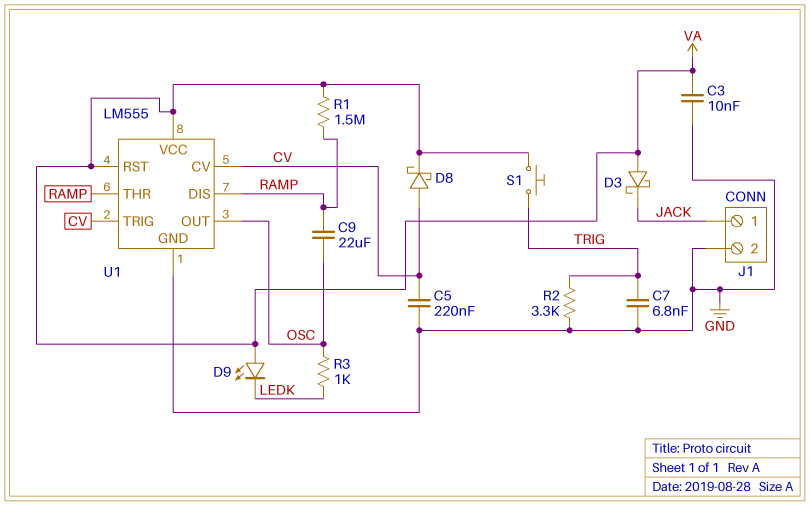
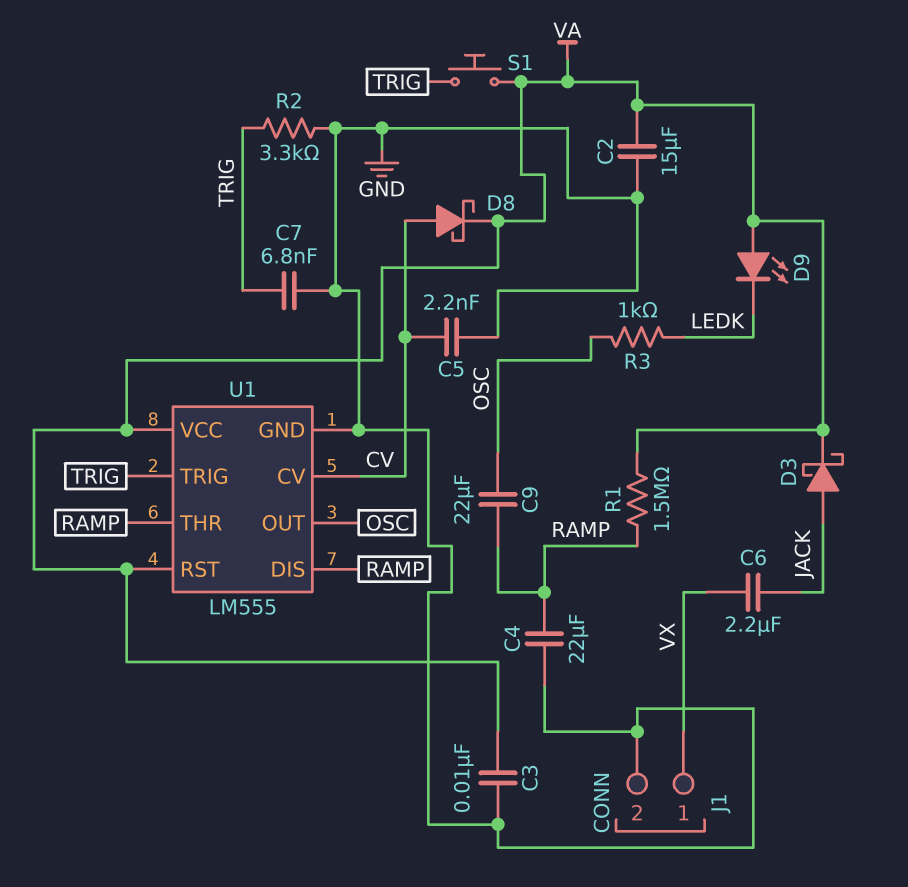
C2: none -> 15uF (GND, VA)
C4: none -> 22uF (GND, RAMP)
C5: 220nF (CV, GND) -> 2.2nF (CV, GND)
C6: none -> 2.2uF (JACK, VX)
D3: schottky (A VA, K JACK) -> schottky (A JACK, K VA)
J1 pin 1: JACK -> VX
U1 pin TRIG: CV -> TRIG

